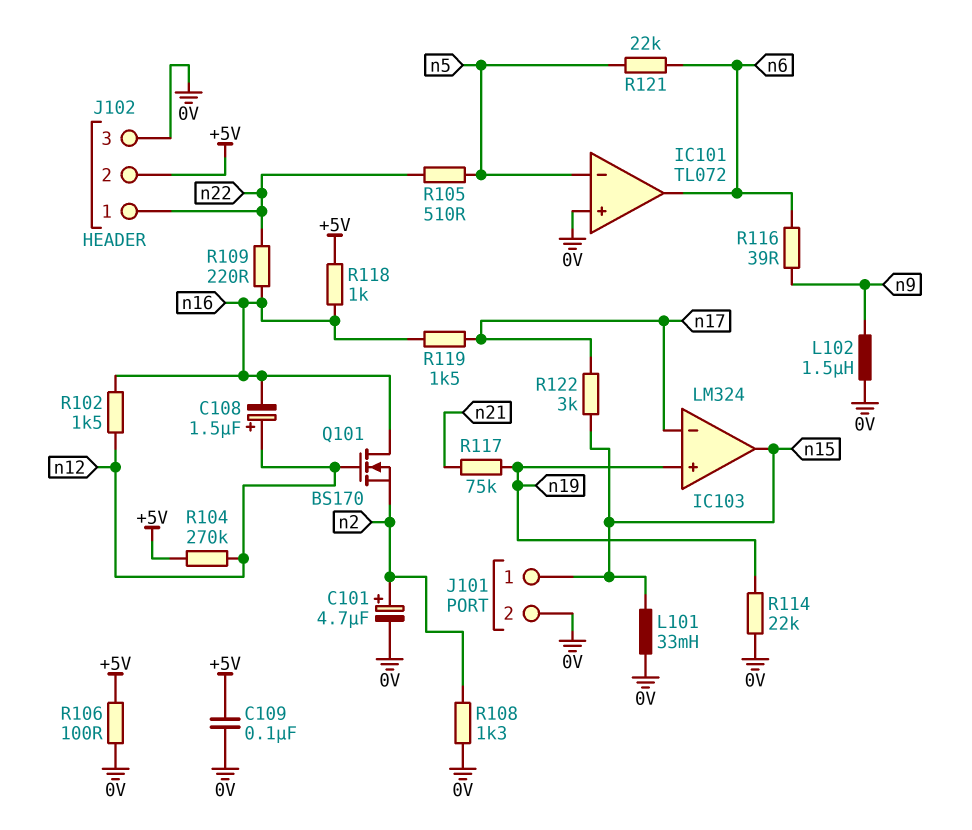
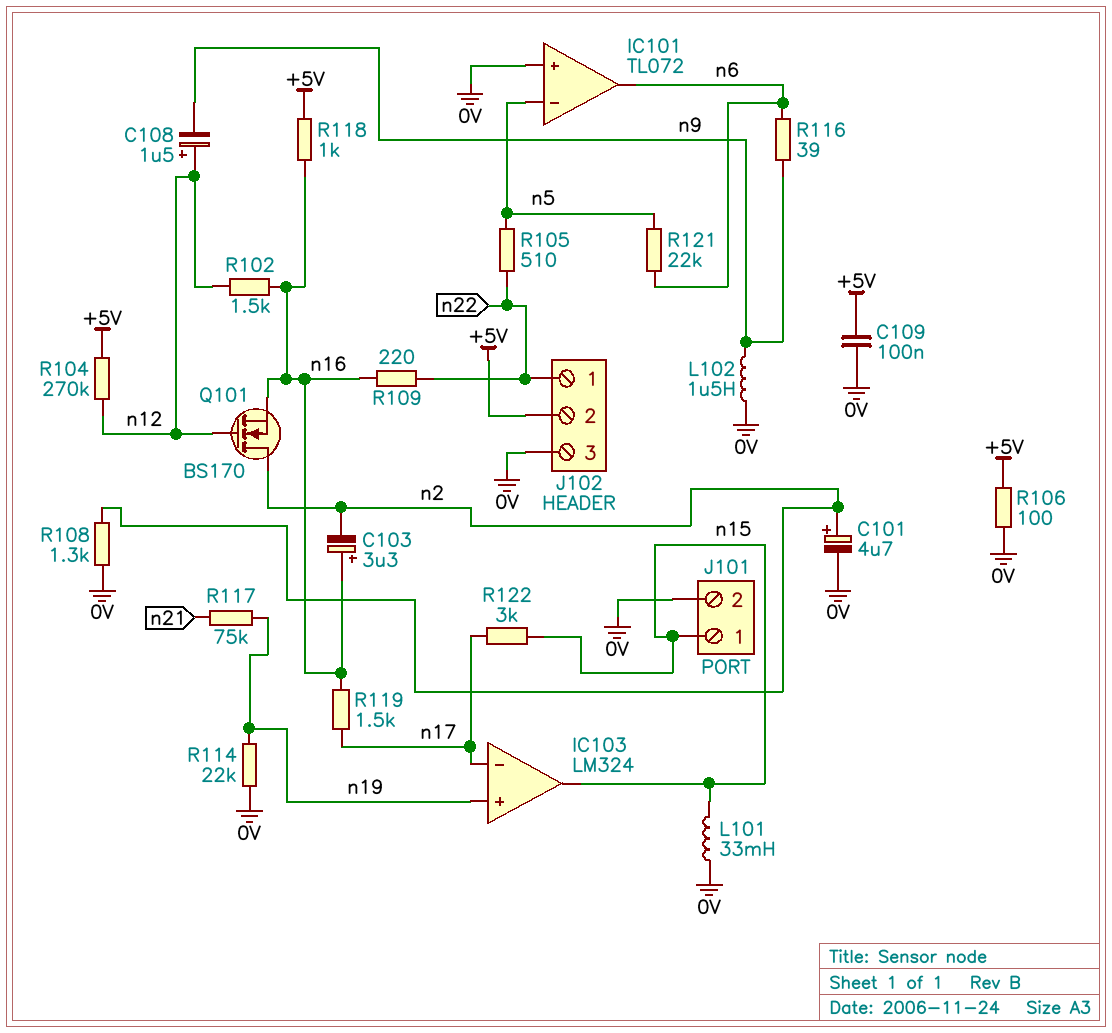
C103: none -> 3.3uF (plus n16, minus n2)
C108: 1.5uF (plus n12, minus n16) -> 1.5uF (plus n12, minus n9)
Q101: NMOS BS170 (G n12, D n16, S n2) -> NMOS BS170 (G n12, D n2, S n16)

